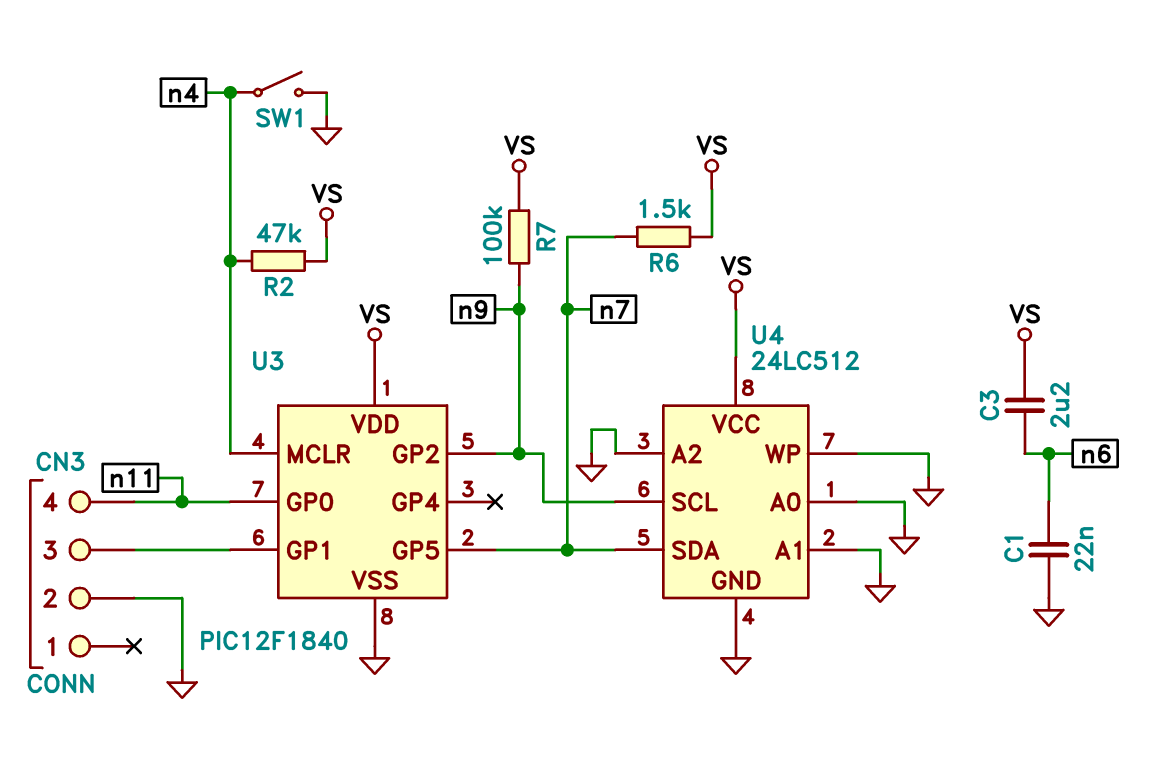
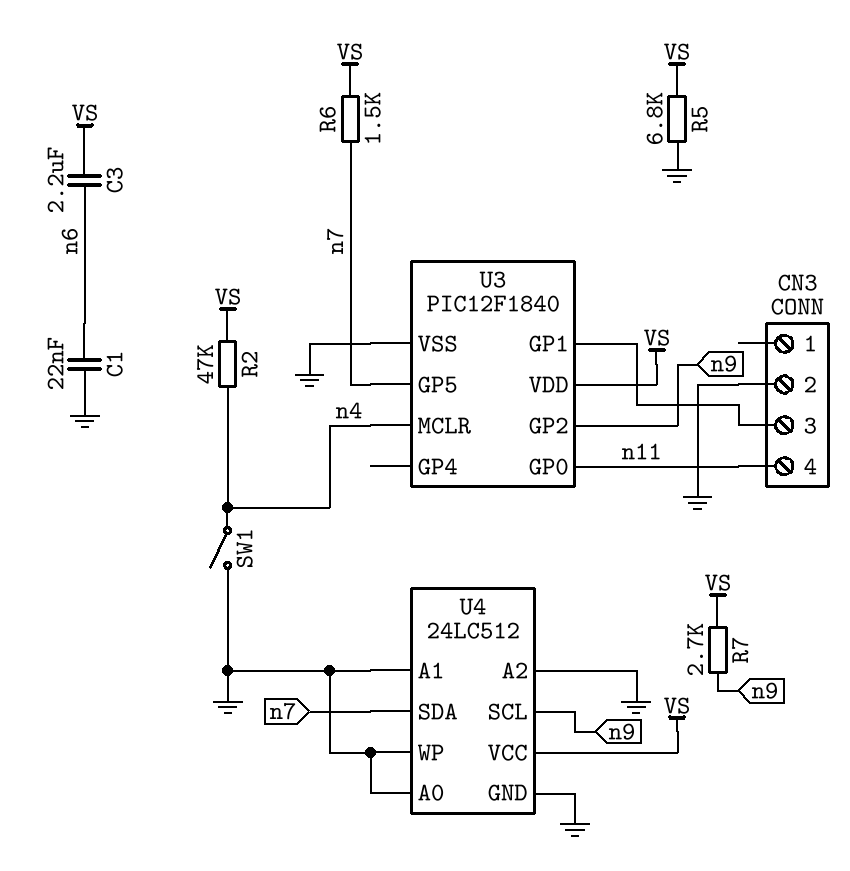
R5: none -> 6.8k (GND, VS)
R7: 100k (VS, n9) -> 2.7k (VS, n9)

